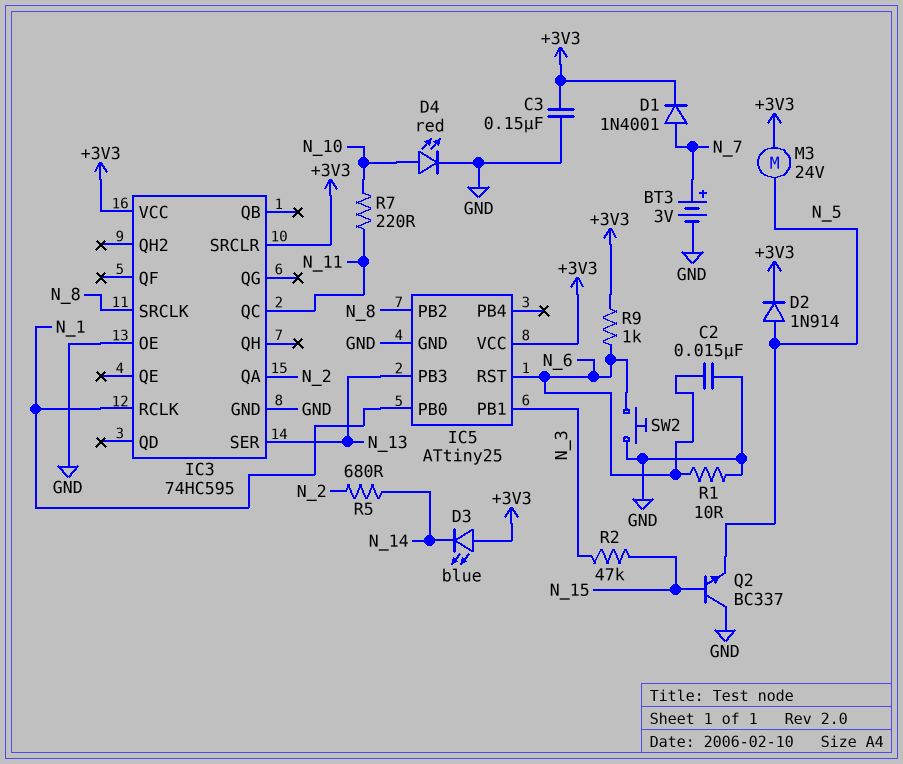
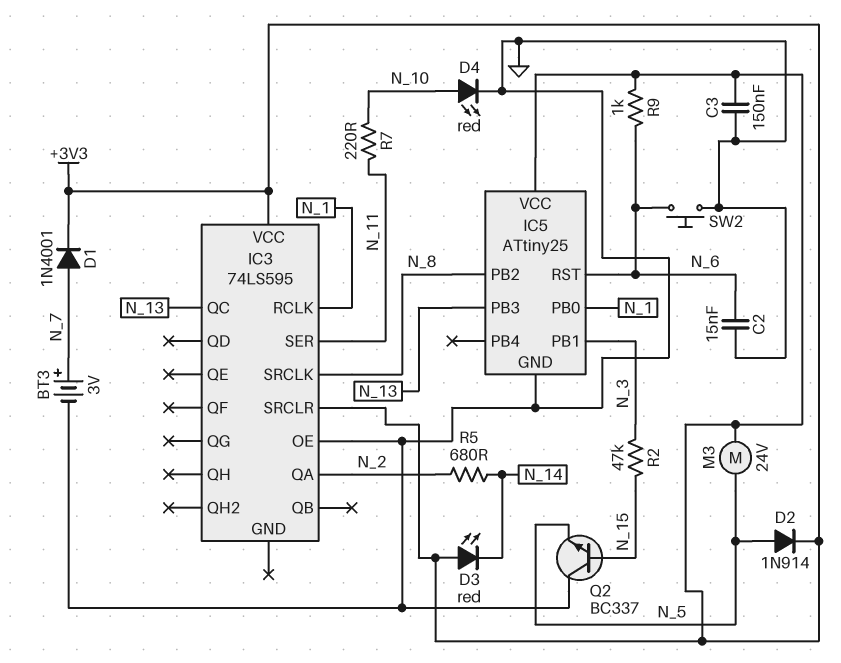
D3: LED blue (A +3V3, K N_14) -> LED red (A +3V3, K N_14)
IC3: 74HC595 -> 74LS595
IC3 pin GND: GND -> none
IC3 pin QC: N_11 -> N_13
IC3 pin SER: N_13 -> N_11
R1: 10 (GND, N_6) -> none

